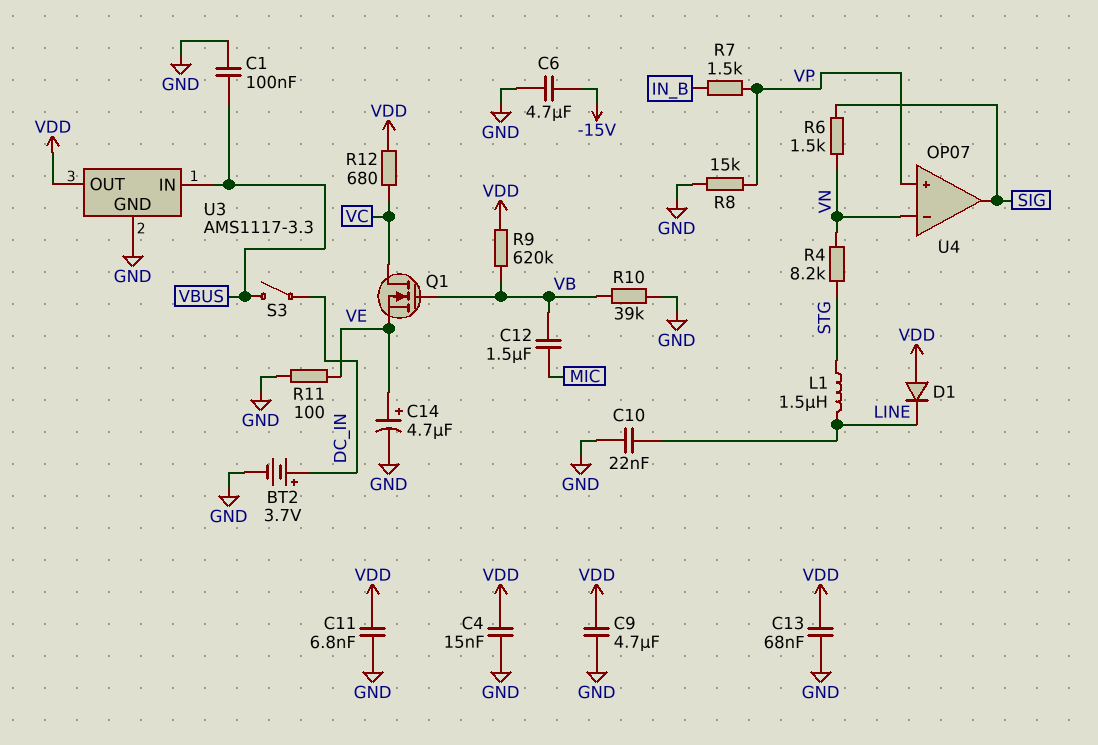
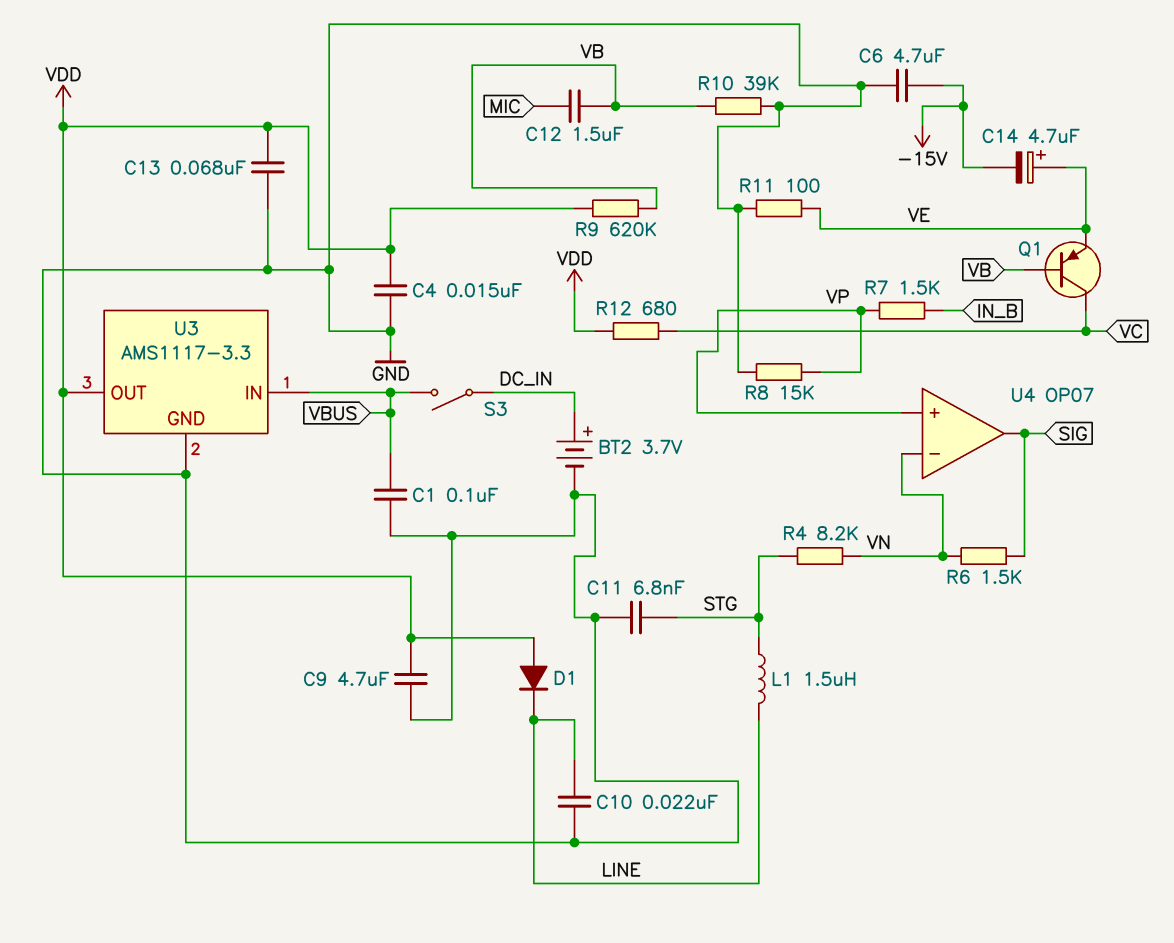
C11: 6.8nF (GND, VDD) -> 6.8nF (GND, STG)
C14: 4.7uF (plus VE, minus GND) -> 4.7uF (plus VE, minus -15V)
Q1: NMOS (G VB, D VC, S VE) -> PNP (B VB, C VC, E VE)

